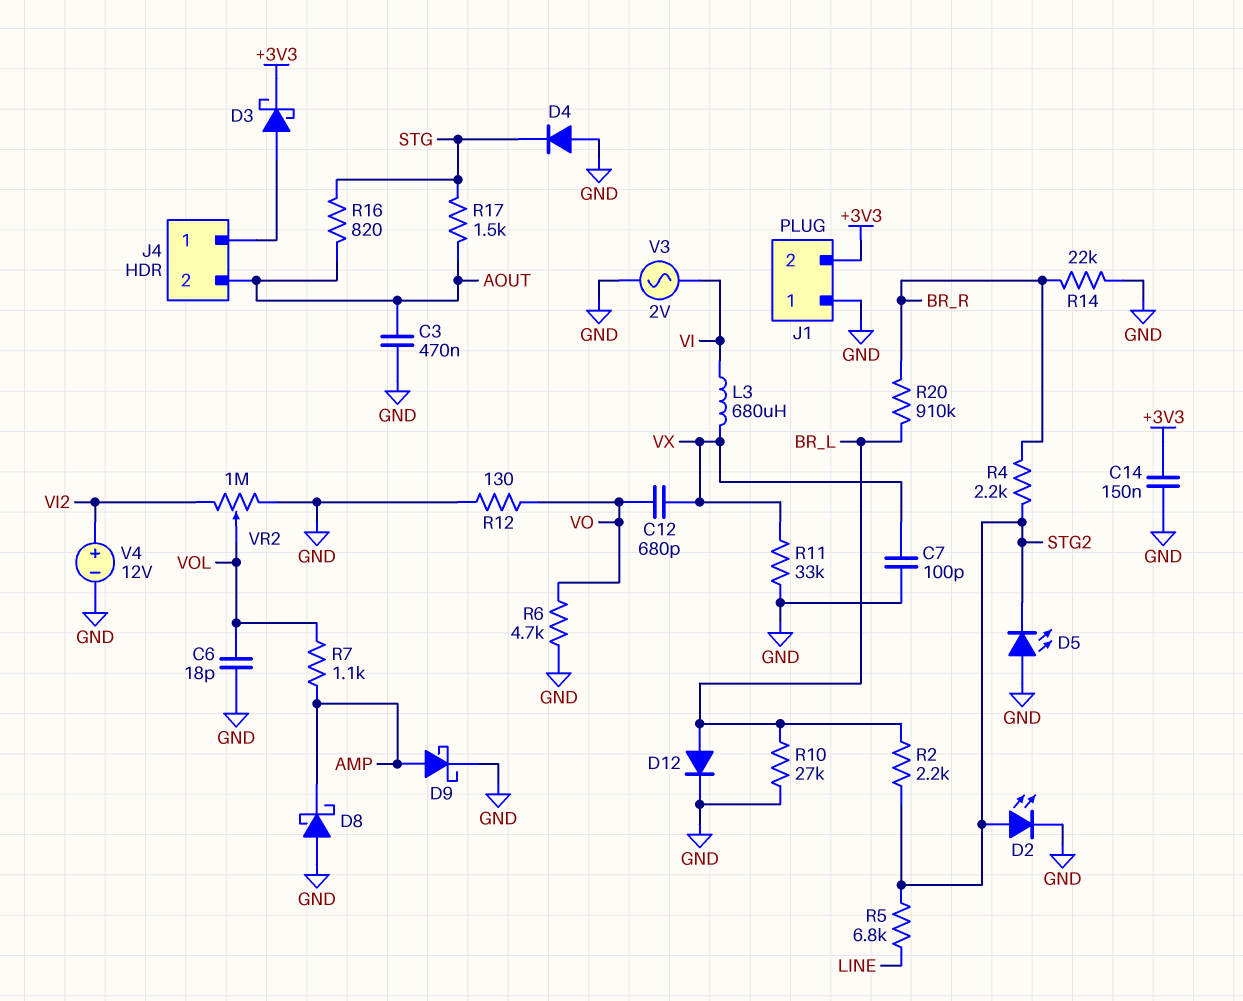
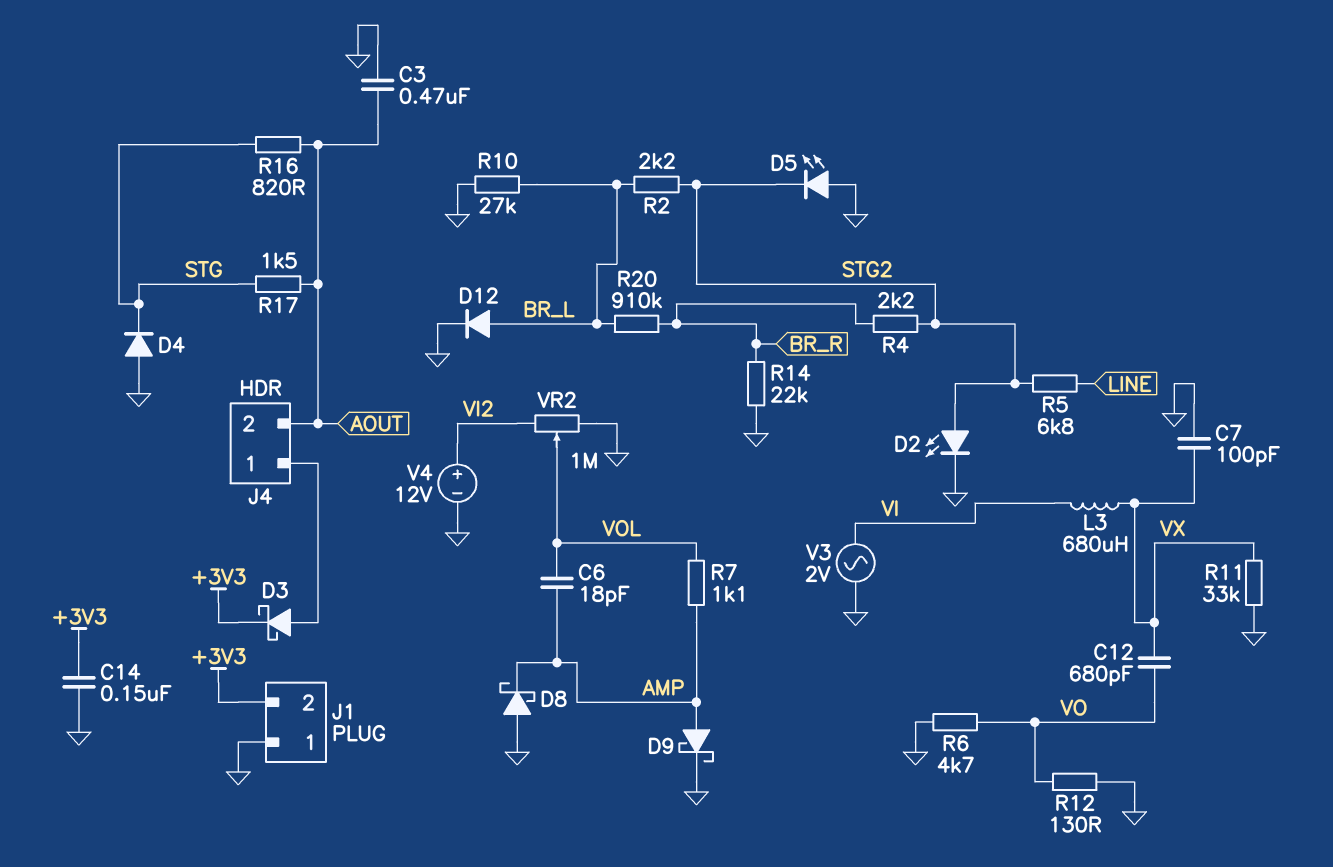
C6: 18pF (GND, VOL) -> 18pF (AMP, VOL)

